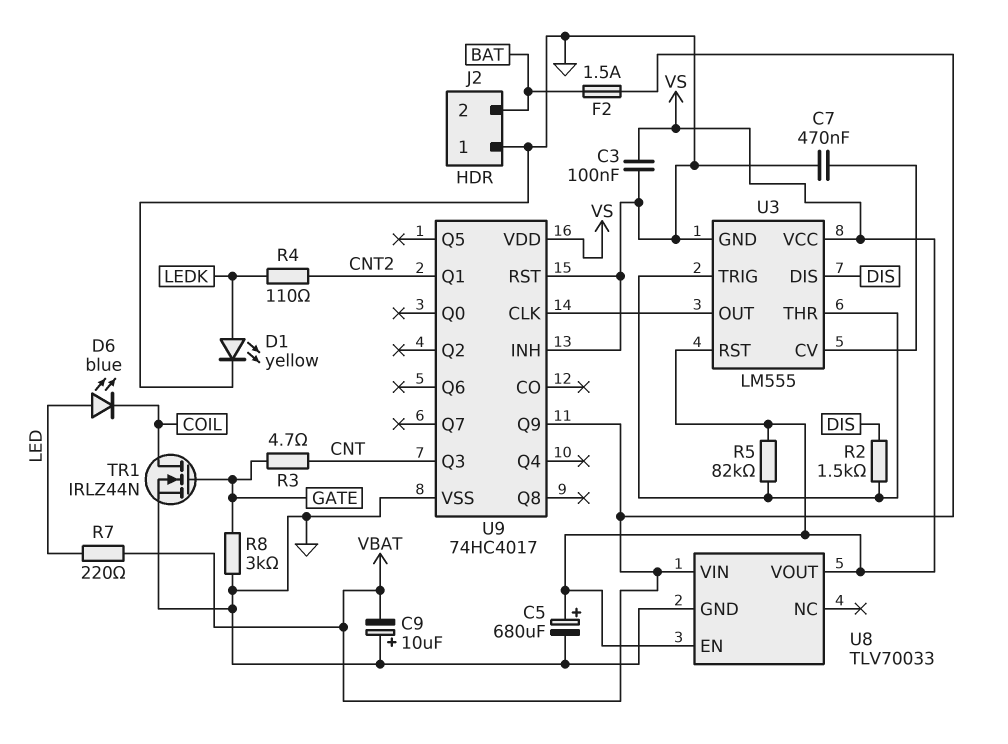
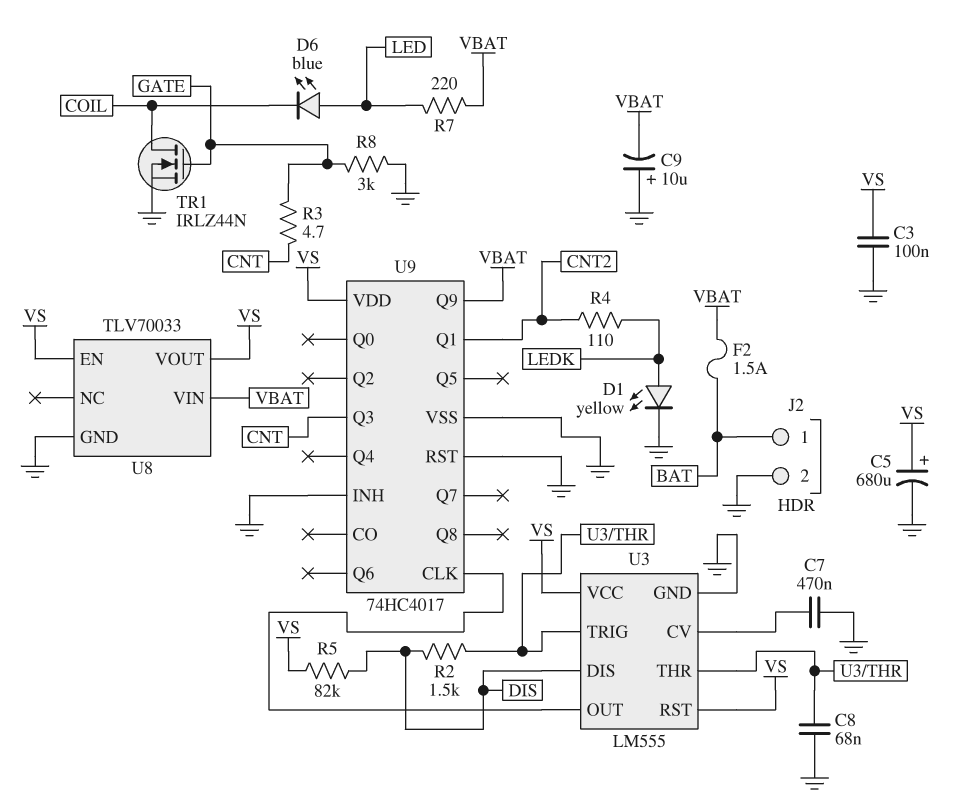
C8: none -> 68nF (GND, U3/THR)
J2 pin 1: GND -> BAT
J2 pin 2: BAT -> GND
R5: 82k (U3/THR, VS) -> 82k (DIS, VS)

